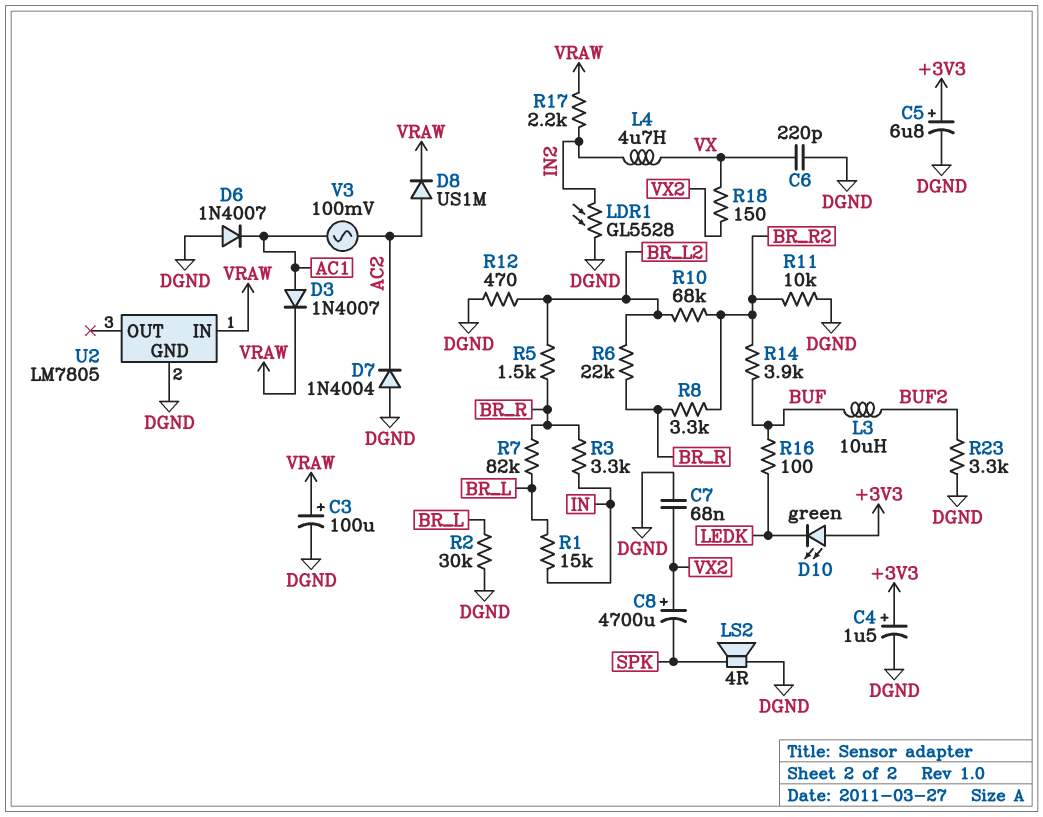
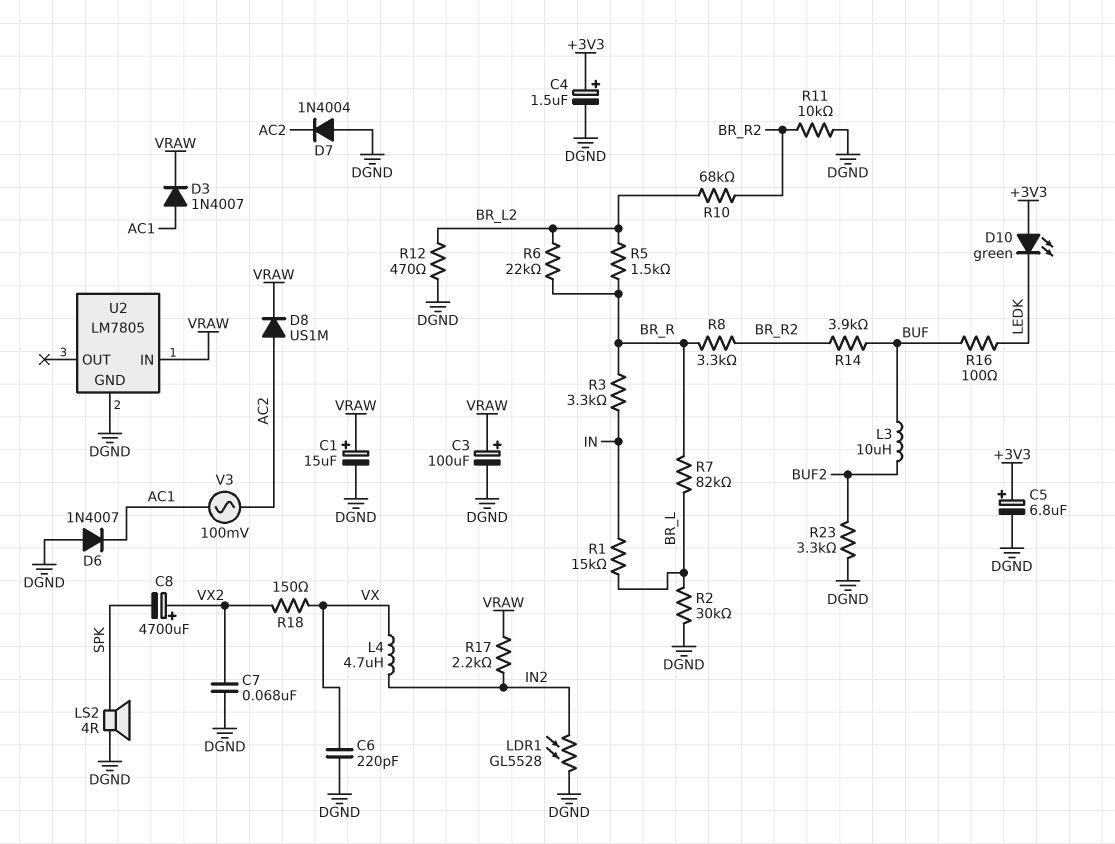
C1: none -> 15uF (plus VRAW, minus DGND)

